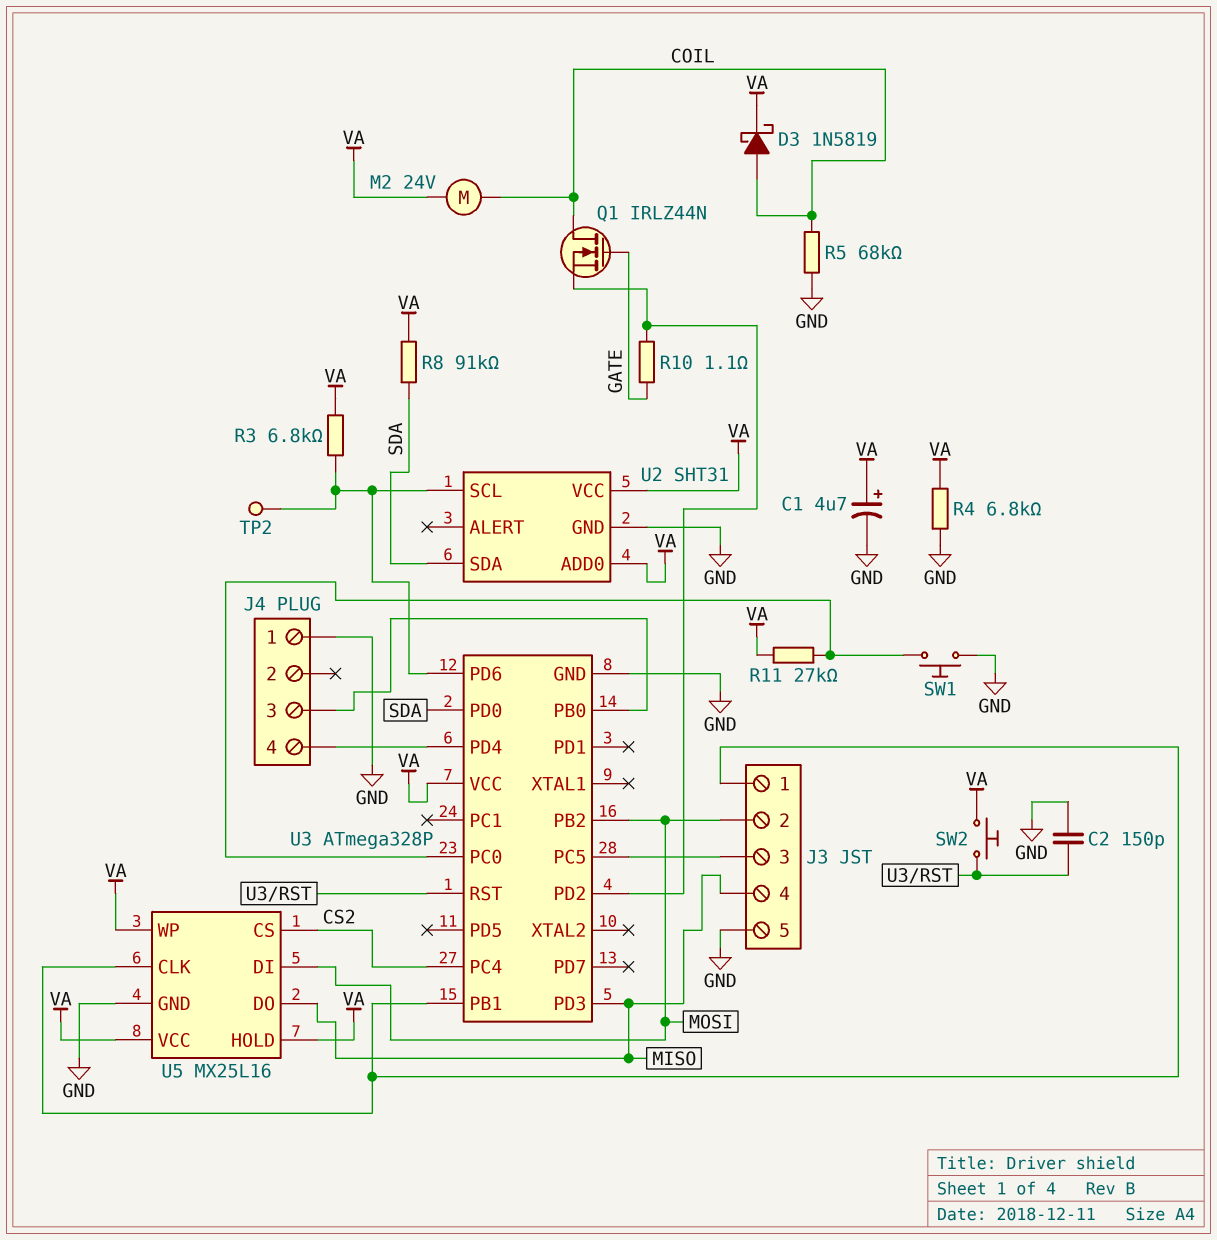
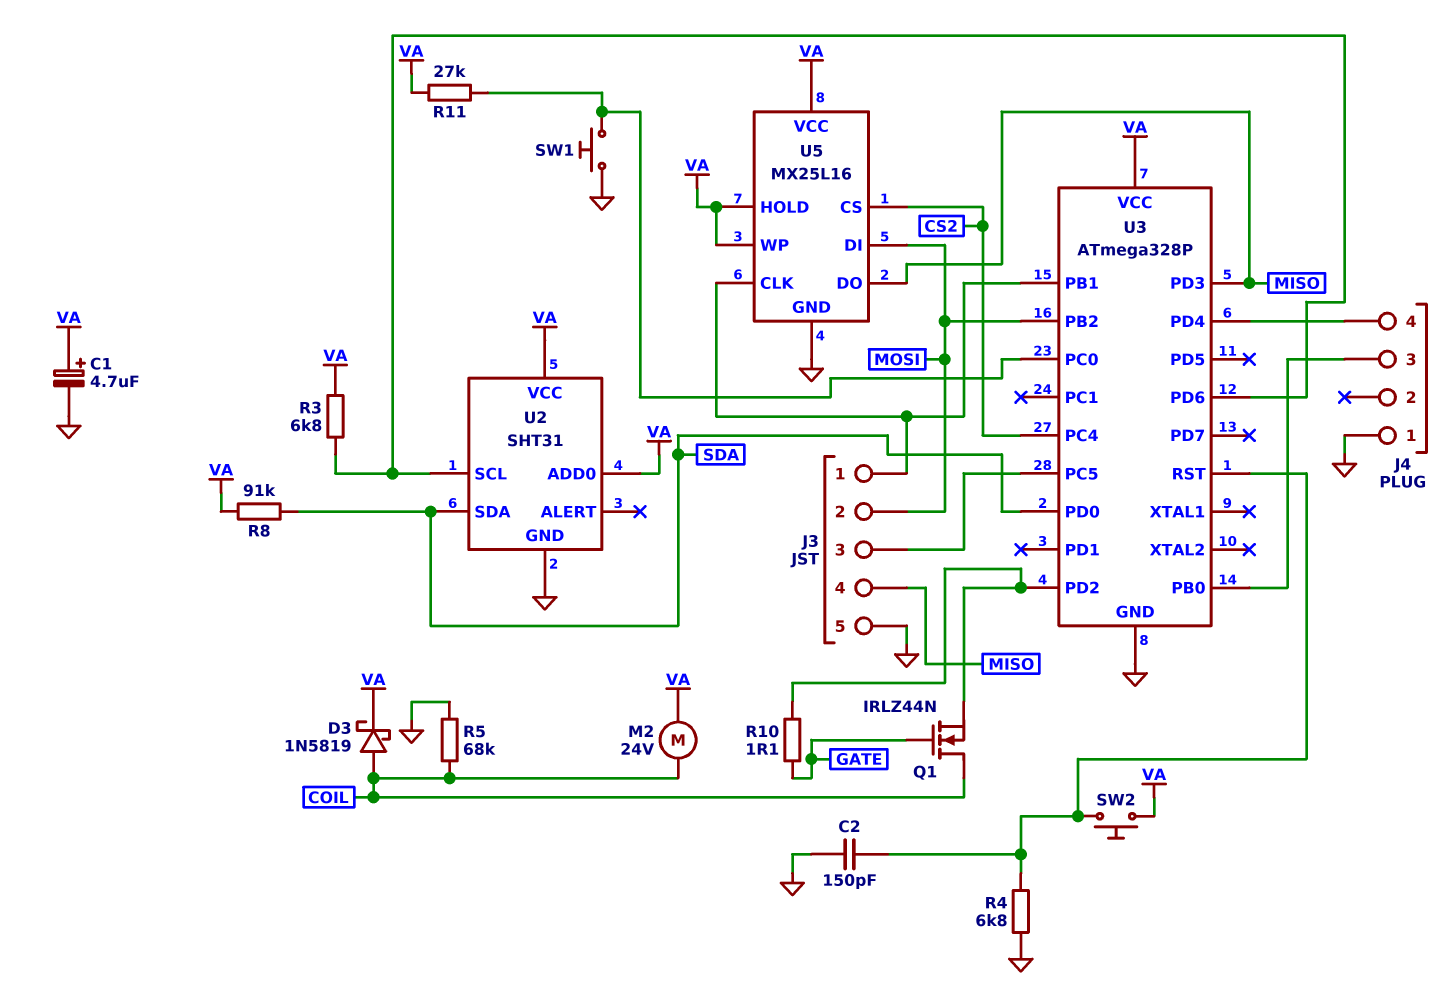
R4: 6.8k (GND, VA) -> 6.8k (GND, U3/RST)
TP2: test point (U2/SCL) -> none

